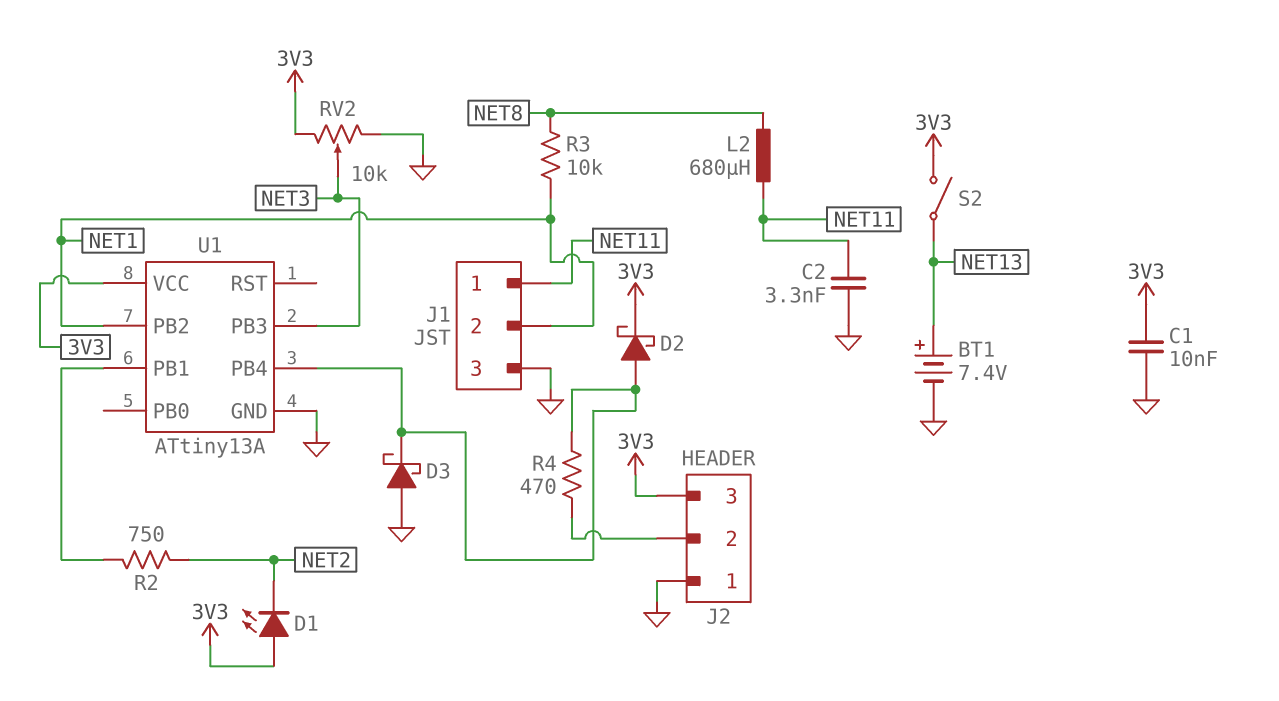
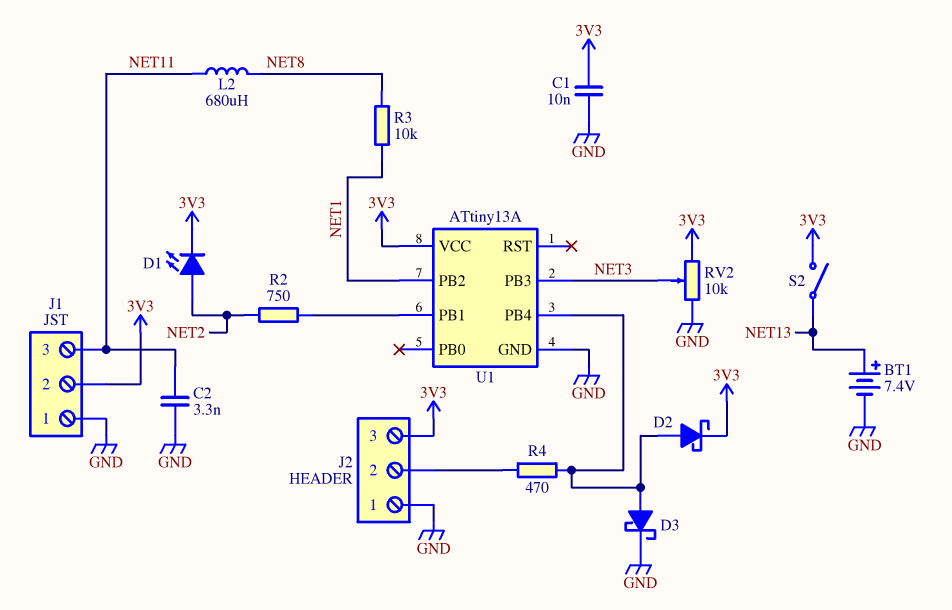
D1: LED (A 3V3, K NET2) -> LED (A NET2, K 3V3)
D3: schottky (A GND, K U1/PB4) -> schottky (A U1/PB4, K GND)
J1 pin 1: NET11 -> GND
J1 pin 2: NET1 -> 3V3
J1 pin 3: GND -> NET11

